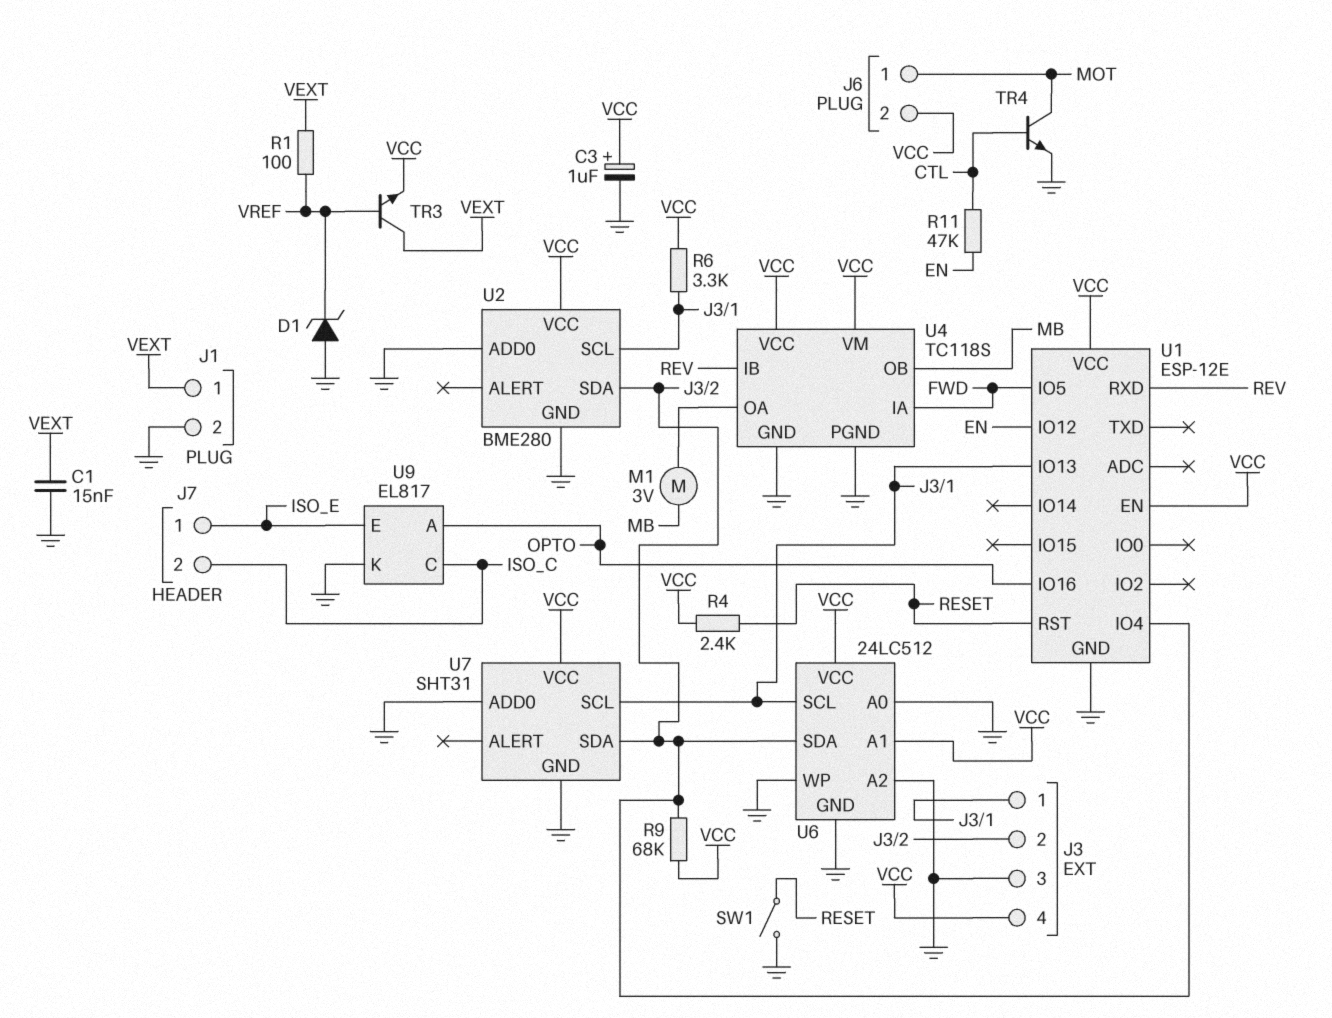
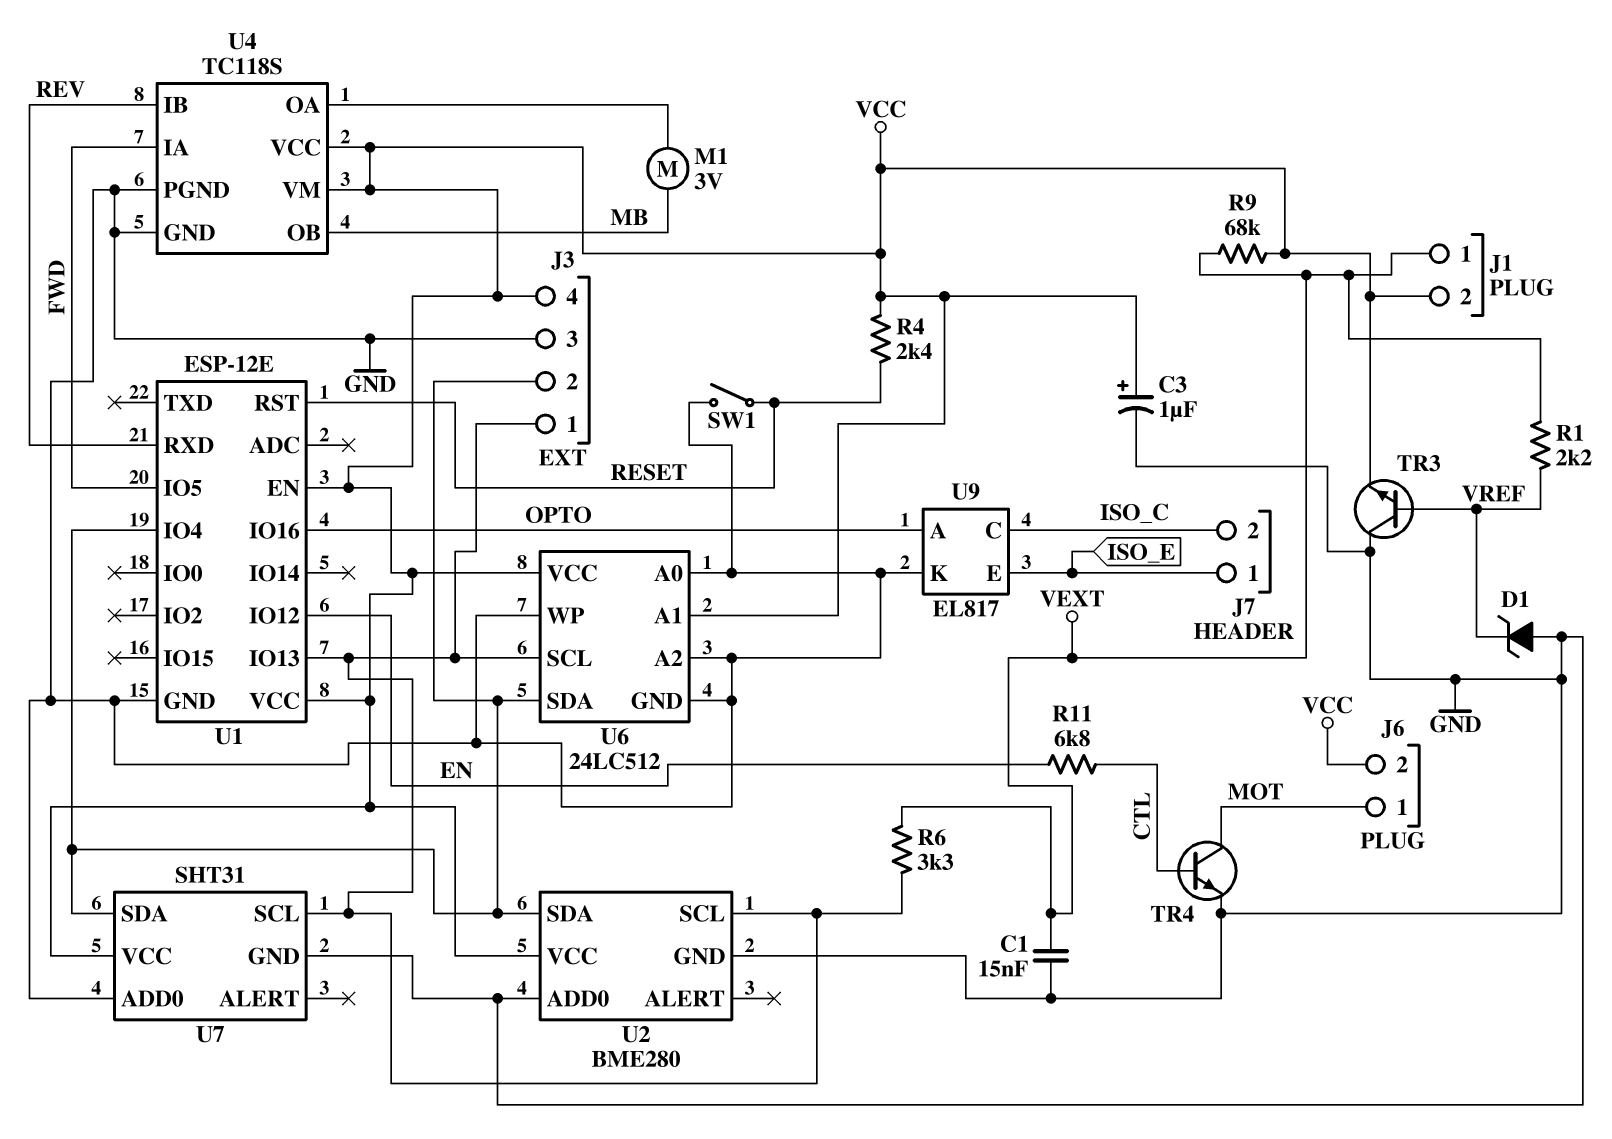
J1 pin 2: GND -> VCC
R1: 100 (VEXT, VREF) -> 2.2k (VEXT, VREF)
R6: 3.3k (J3/1, VCC) -> 3.3k (J3/1, VEXT)
R9: 68k (J3/2, VCC) -> 68k (VCC, VEXT)
R11: 47k (CTL, EN) -> 6.8k (CTL, EN)
TR3: NPN (B VREF, C VEXT, E VCC) -> NPN (B VREF, C GND, E VCC)

